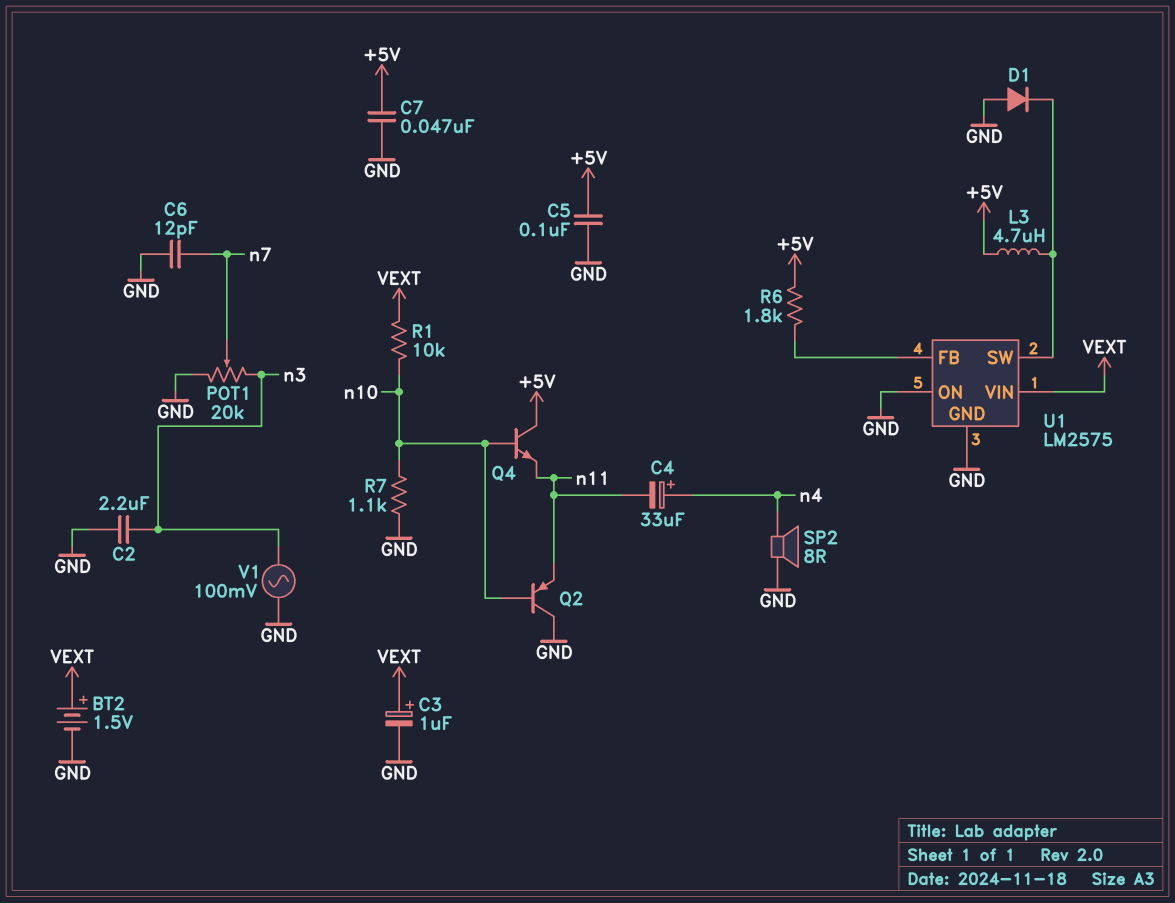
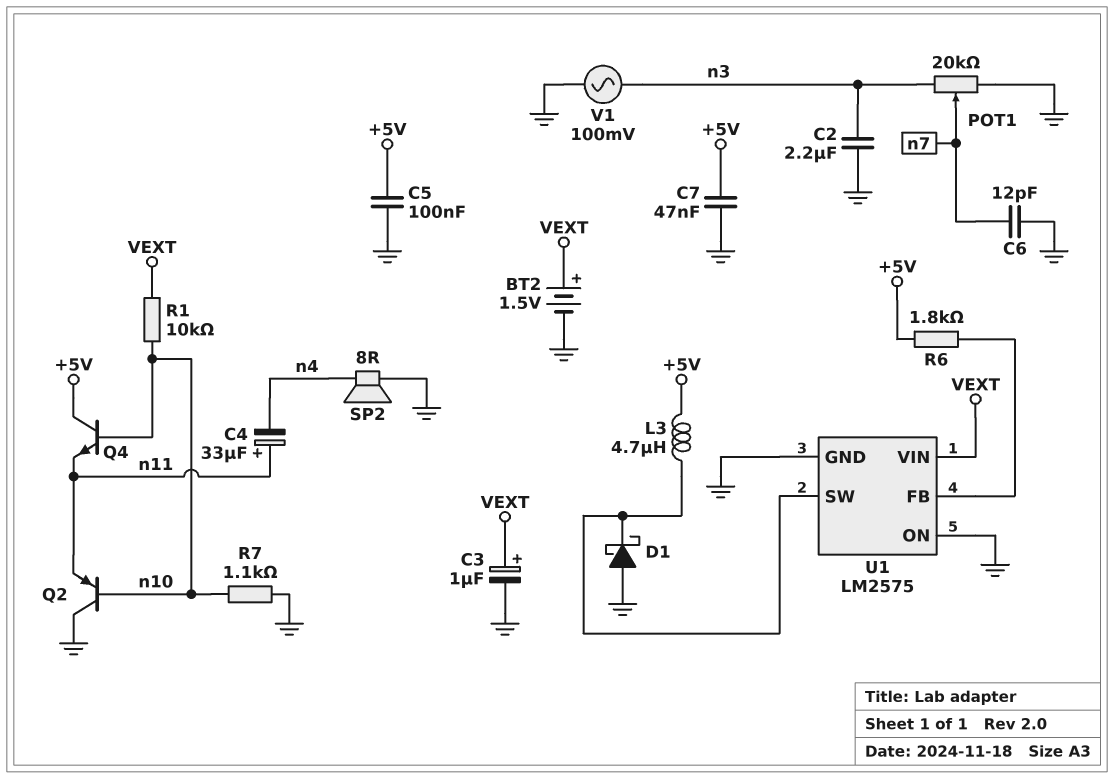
C4: 33uF (plus n4, minus n11) -> 33uF (plus n11, minus n4)
D1: diode (A GND, K U1/SW) -> schottky (A GND, K U1/SW)

